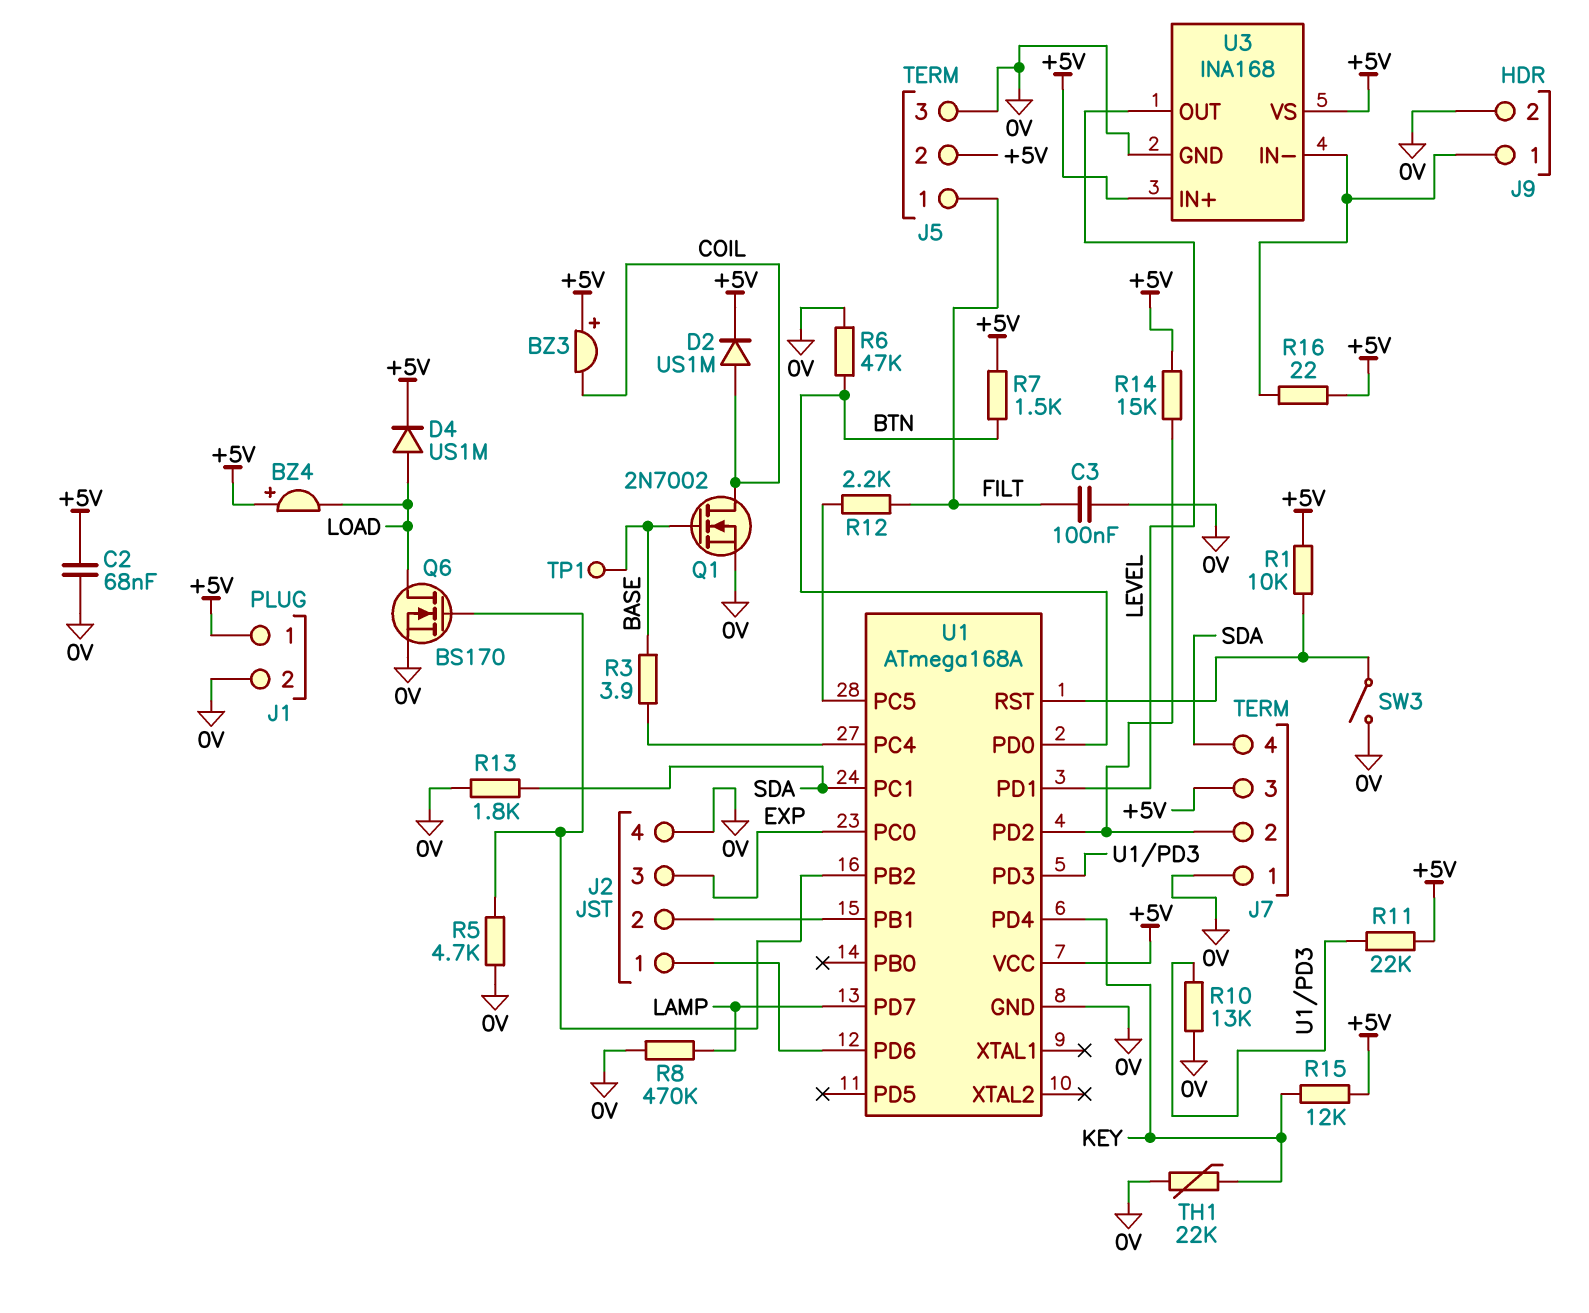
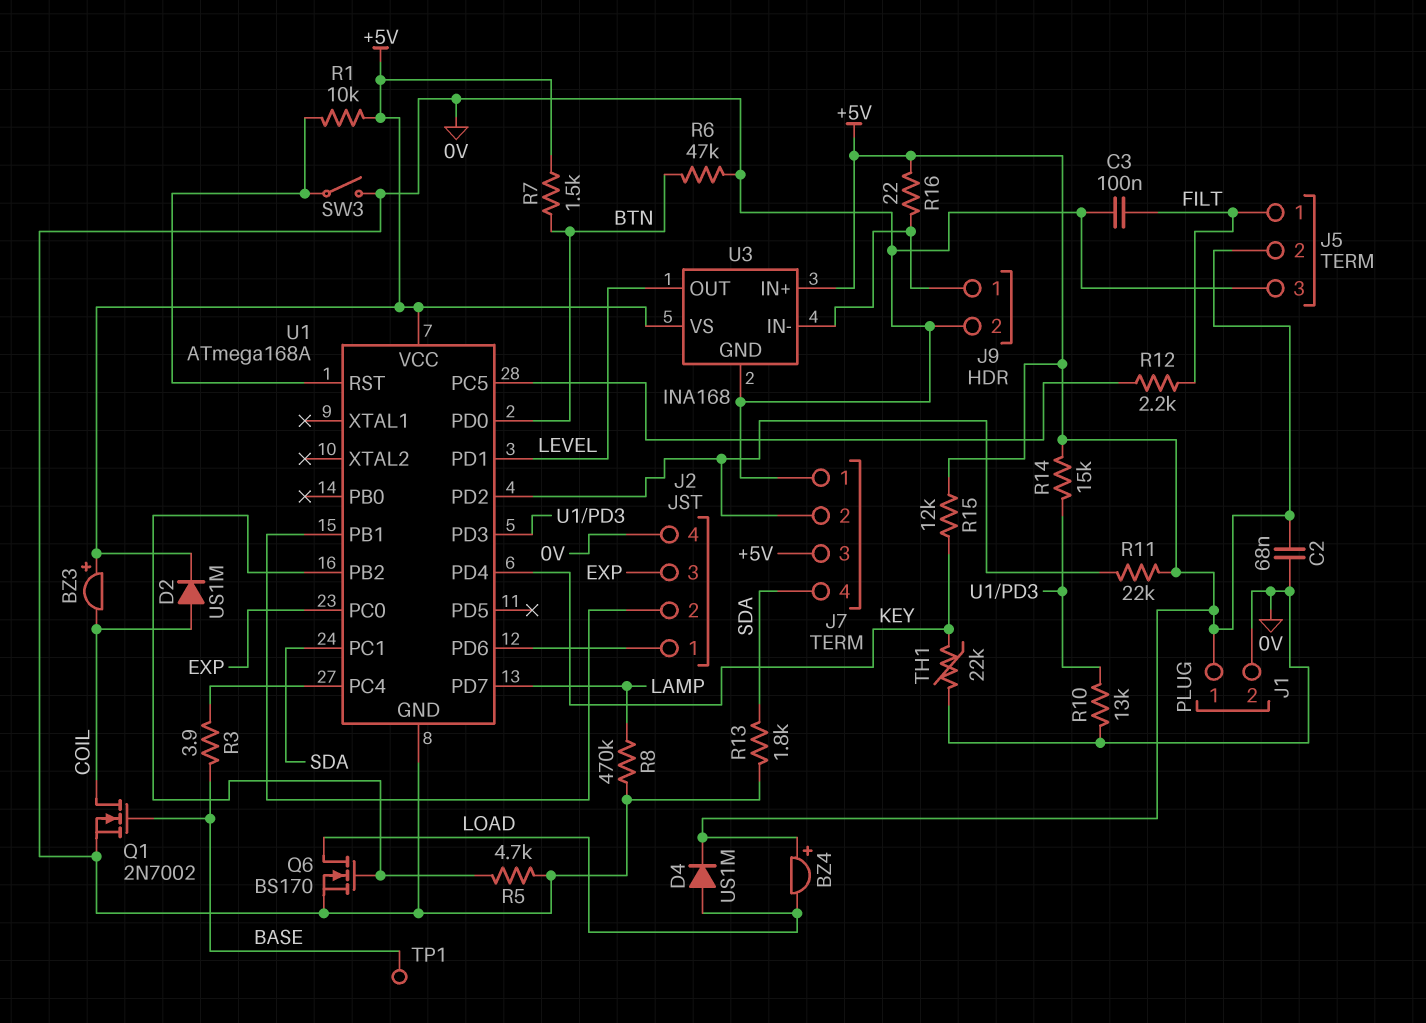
R11: 22k (+5V, U1/PD3) -> 22k (+5V, J7/2)
R14: 15k (+5V, J7/2) -> 15k (+5V, U1/PD3)

